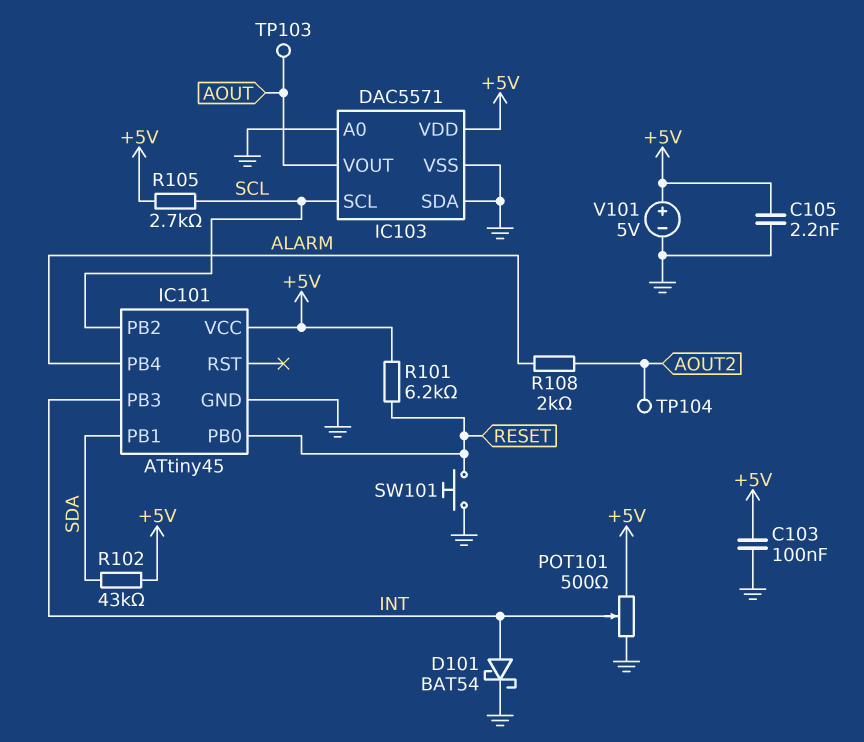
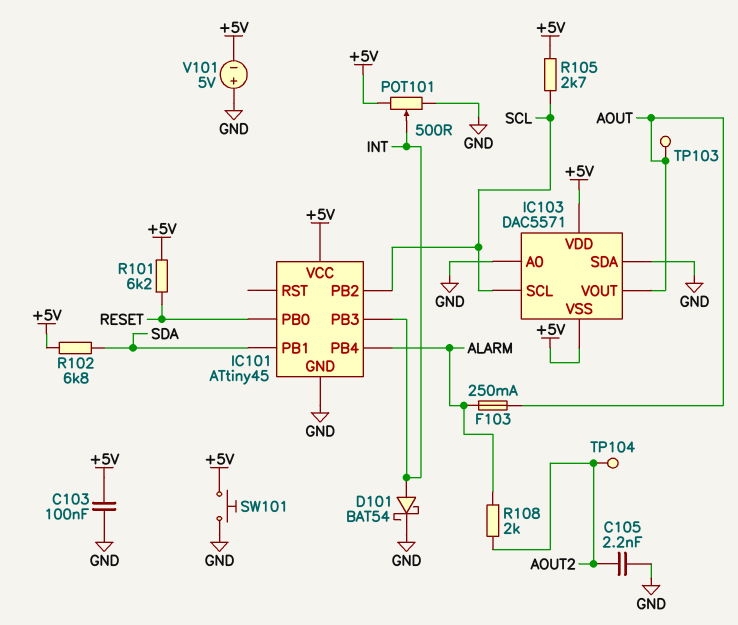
C105: 2.2nF (+5V, GND) -> 2.2nF (AOUT2, GND)
F103: none -> 250mA (ALARM, AOUT)
IC103 pin VSS: GND -> +5V
R102: 43k (+5V, SDA) -> 6.8k (+5V, SDA)
SW101: button (GND, RESET) -> button (+5V, GND)
V101: 5V (plus +5V, minus GND) -> 5V (plus GND, minus +5V)

